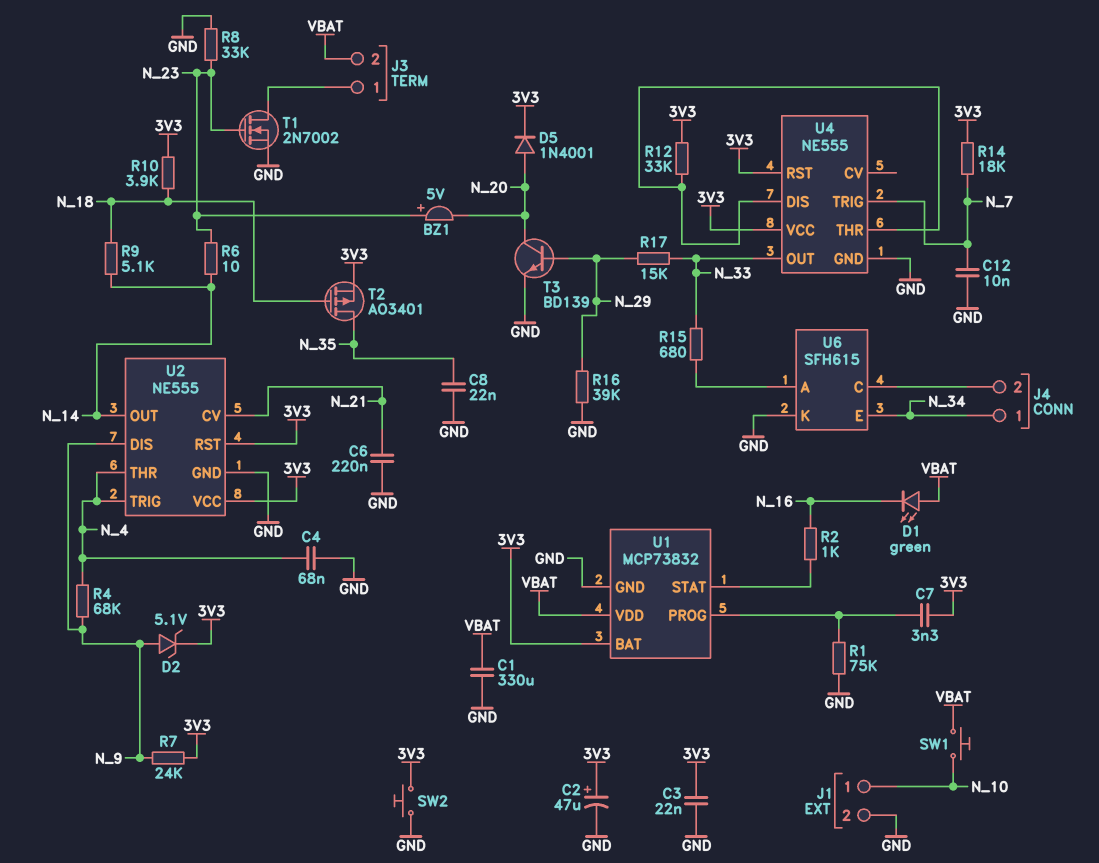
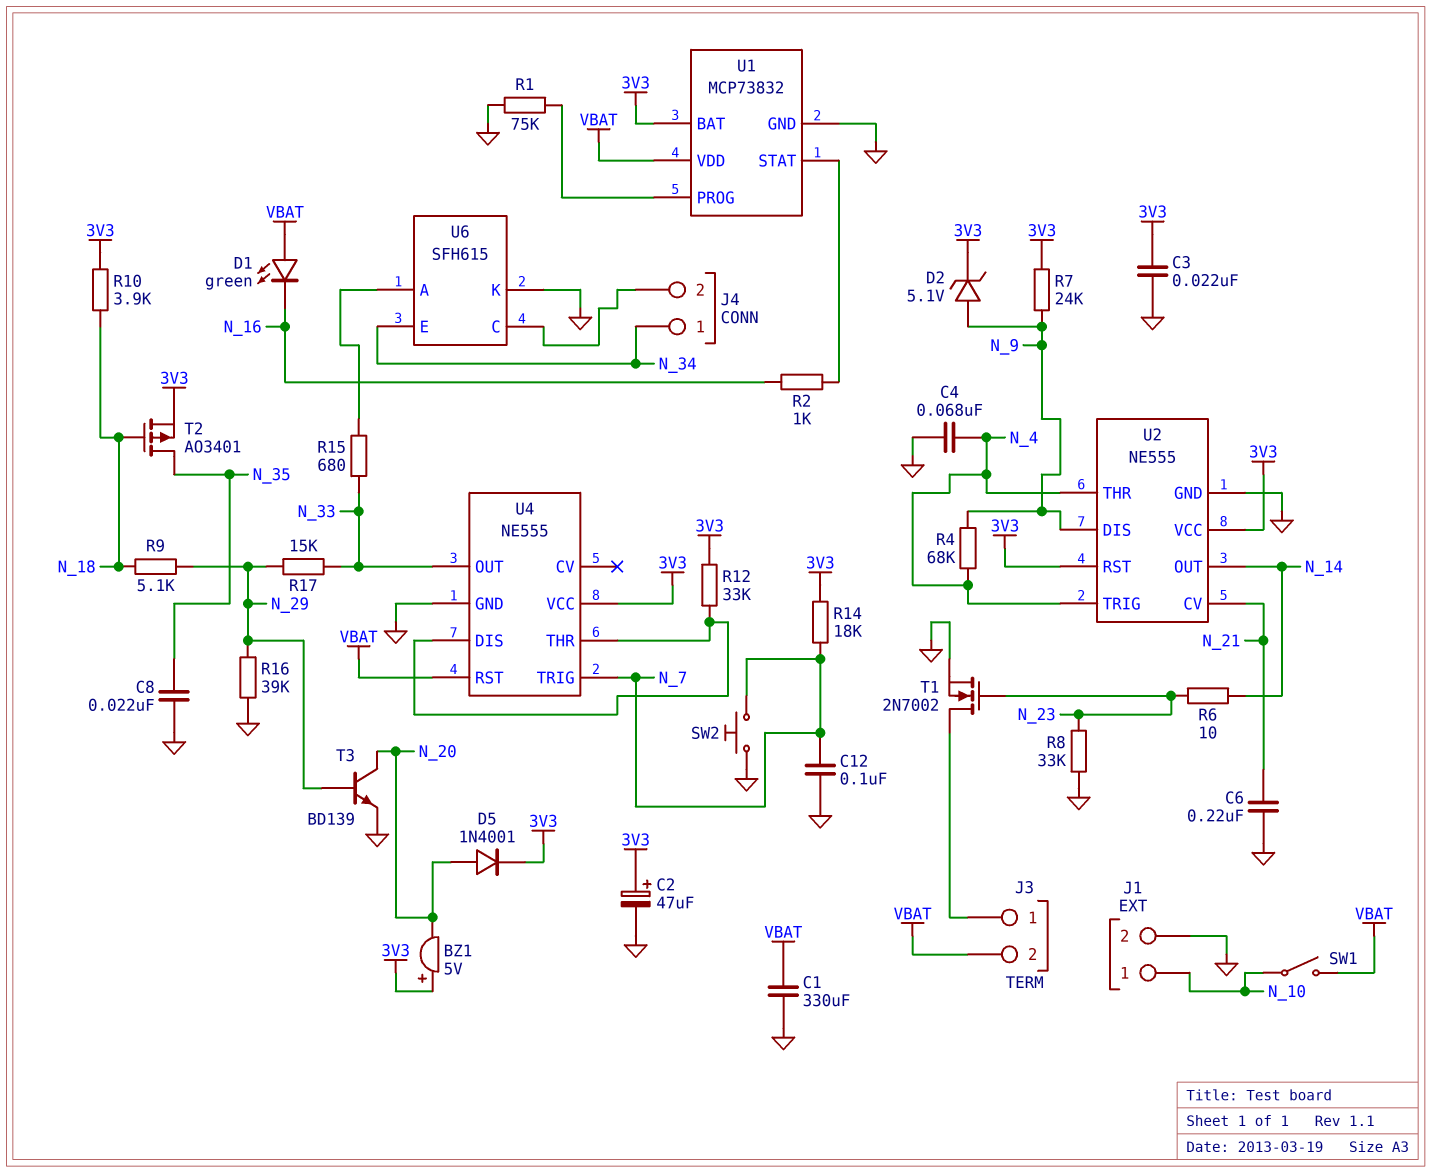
BZ1: buzzer 5V (plus N_23, minus N_20) -> buzzer 5V (plus 3V3, minus N_20)
C7: 3.3nF (3V3, U1/PROG) -> none
C12: 10nF (GND, N_7) -> 100nF (GND, N_7)
R9: 5.1k (N_14, N_18) -> 5.1k (N_18, N_29)
SW1: button (N_10, VBAT) -> switch (N_10, VBAT)
SW2: button (3V3, GND) -> button (GND, N_7)
U4 pin RST: 3V3 -> VBAT

